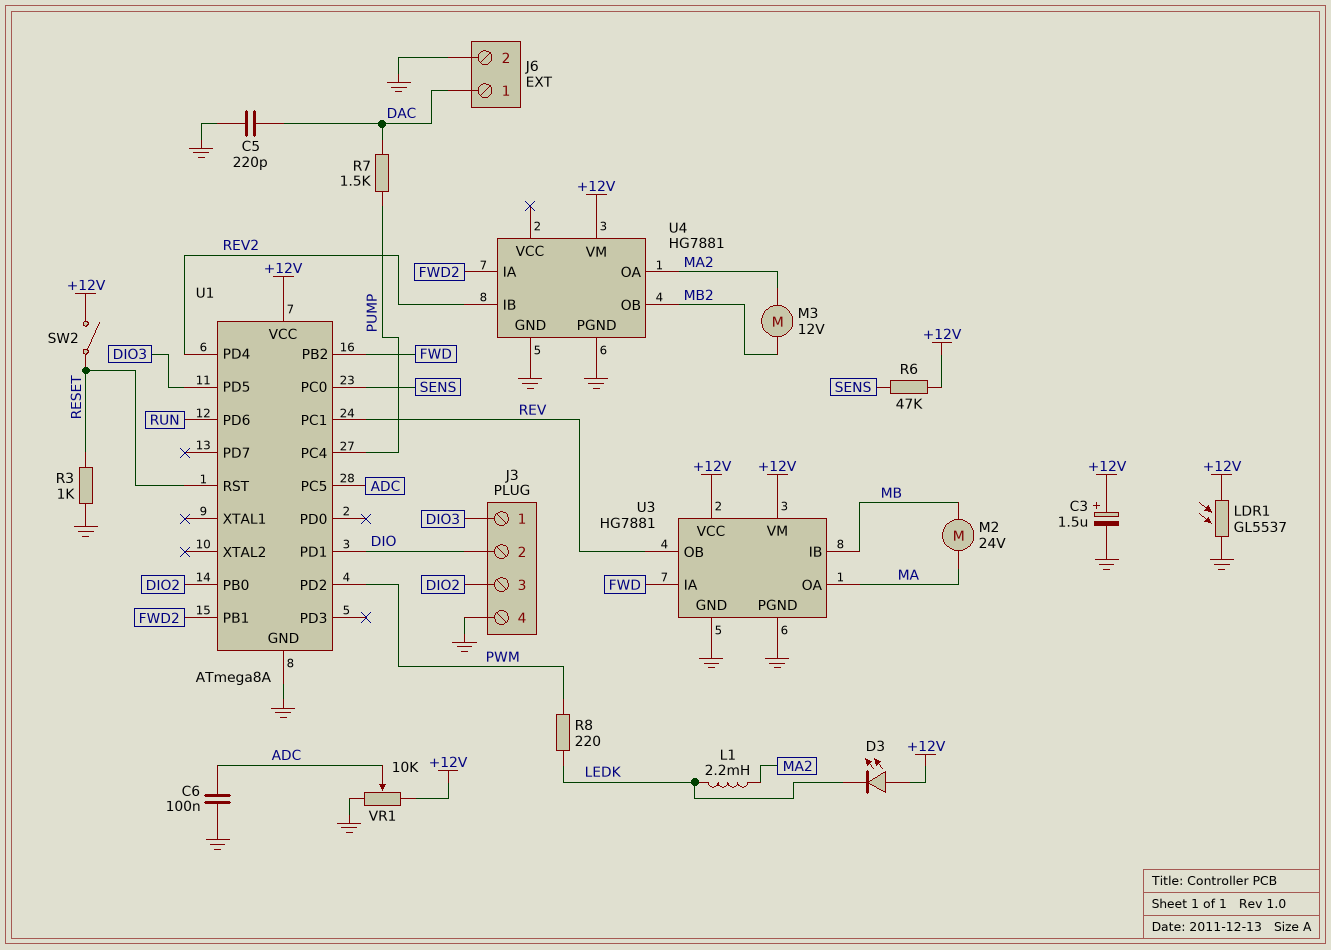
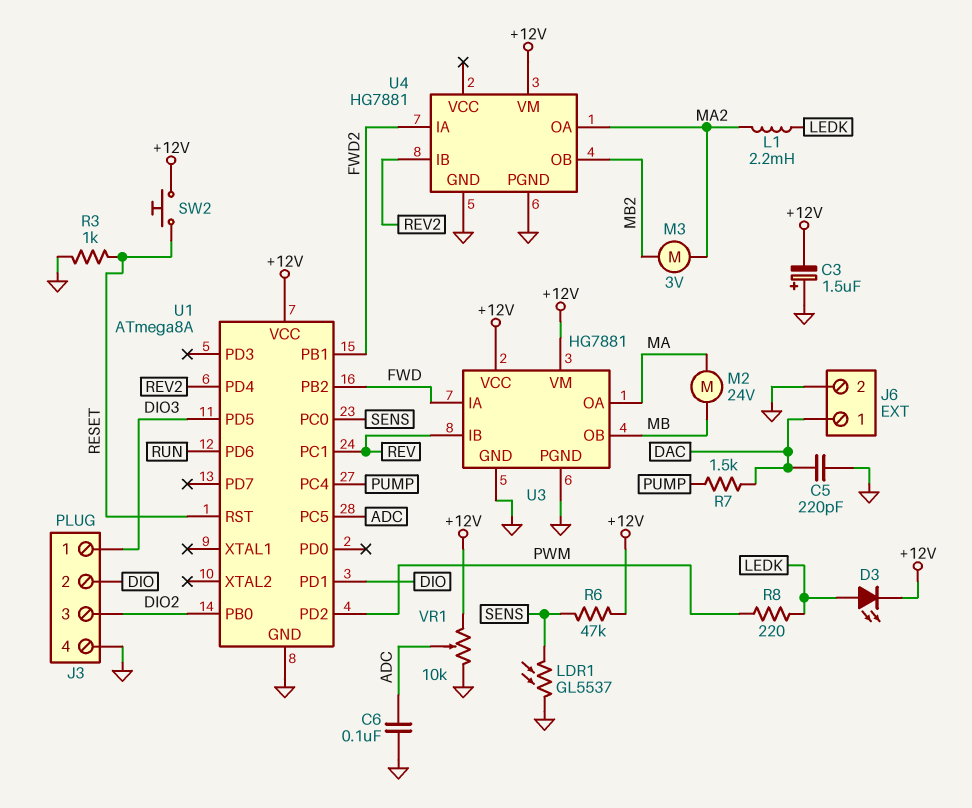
C3: 1.5uF (plus +12V, minus GND) -> 1.5uF (plus GND, minus +12V)
D3: LED (A +12V, K LEDK) -> LED (A LEDK, K +12V)
LDR1: GL5537 (+12V, GND) -> GL5537 (GND, SENS)
M3: motor 12V (MA2, MB2) -> motor 3V (MA2, MB2)
SW2: switch (+12V, RESET) -> button (+12V, RESET)
U3 pin IB: MB -> REV
U3 pin OB: REV -> MB

